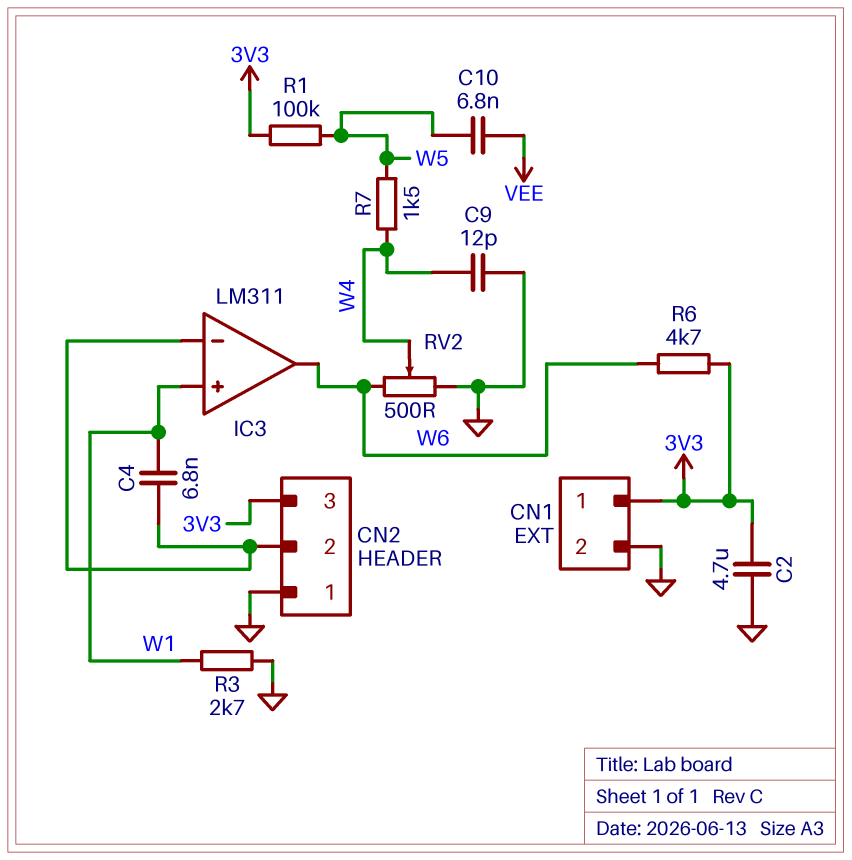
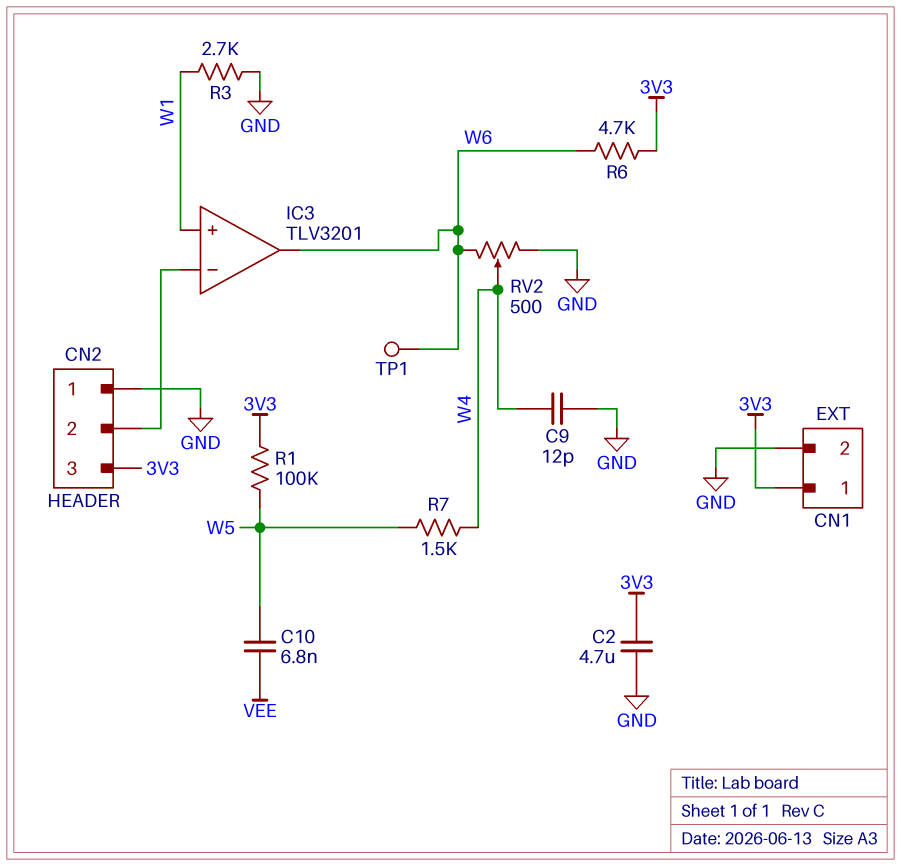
C4: 6.8nF (CN2/2, W1) -> none
IC3: LM311 -> TLV3201
TP1: none -> test point (W6)

